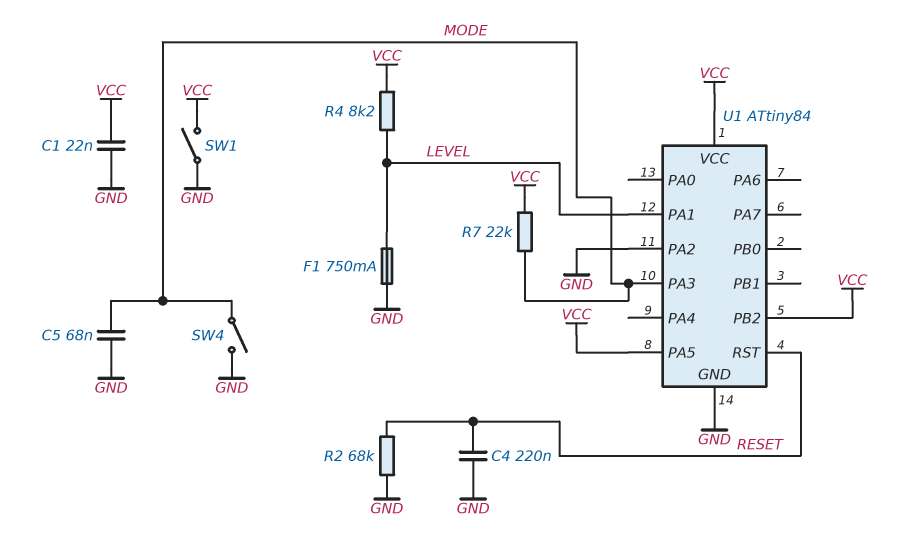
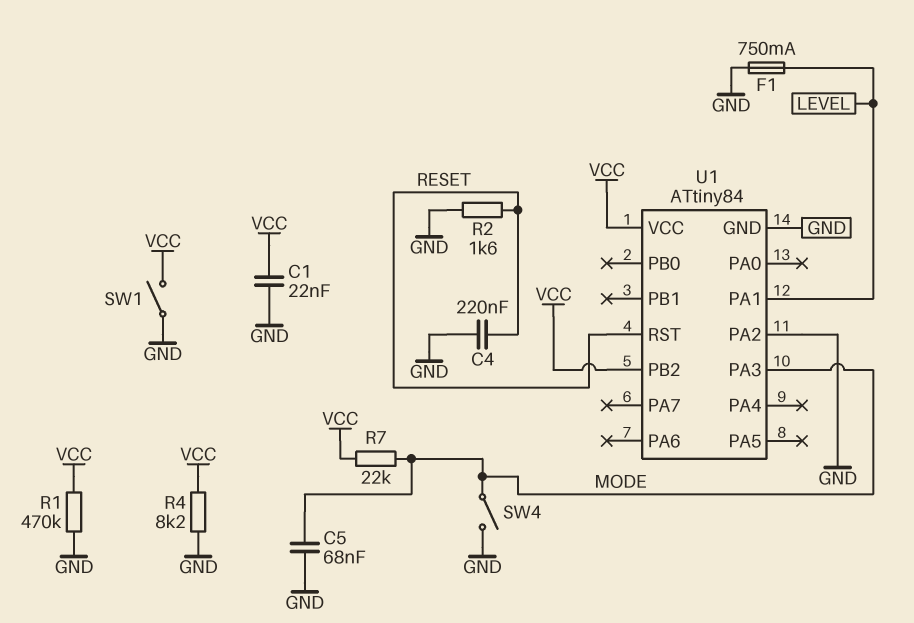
R1: none -> 470k (GND, VCC)
R2: 68k (GND, RESET) -> 1.6k (GND, RESET)
R4: 8.2k (LEVEL, VCC) -> 8.2k (GND, VCC)
U1 pin PA5: VCC -> none

